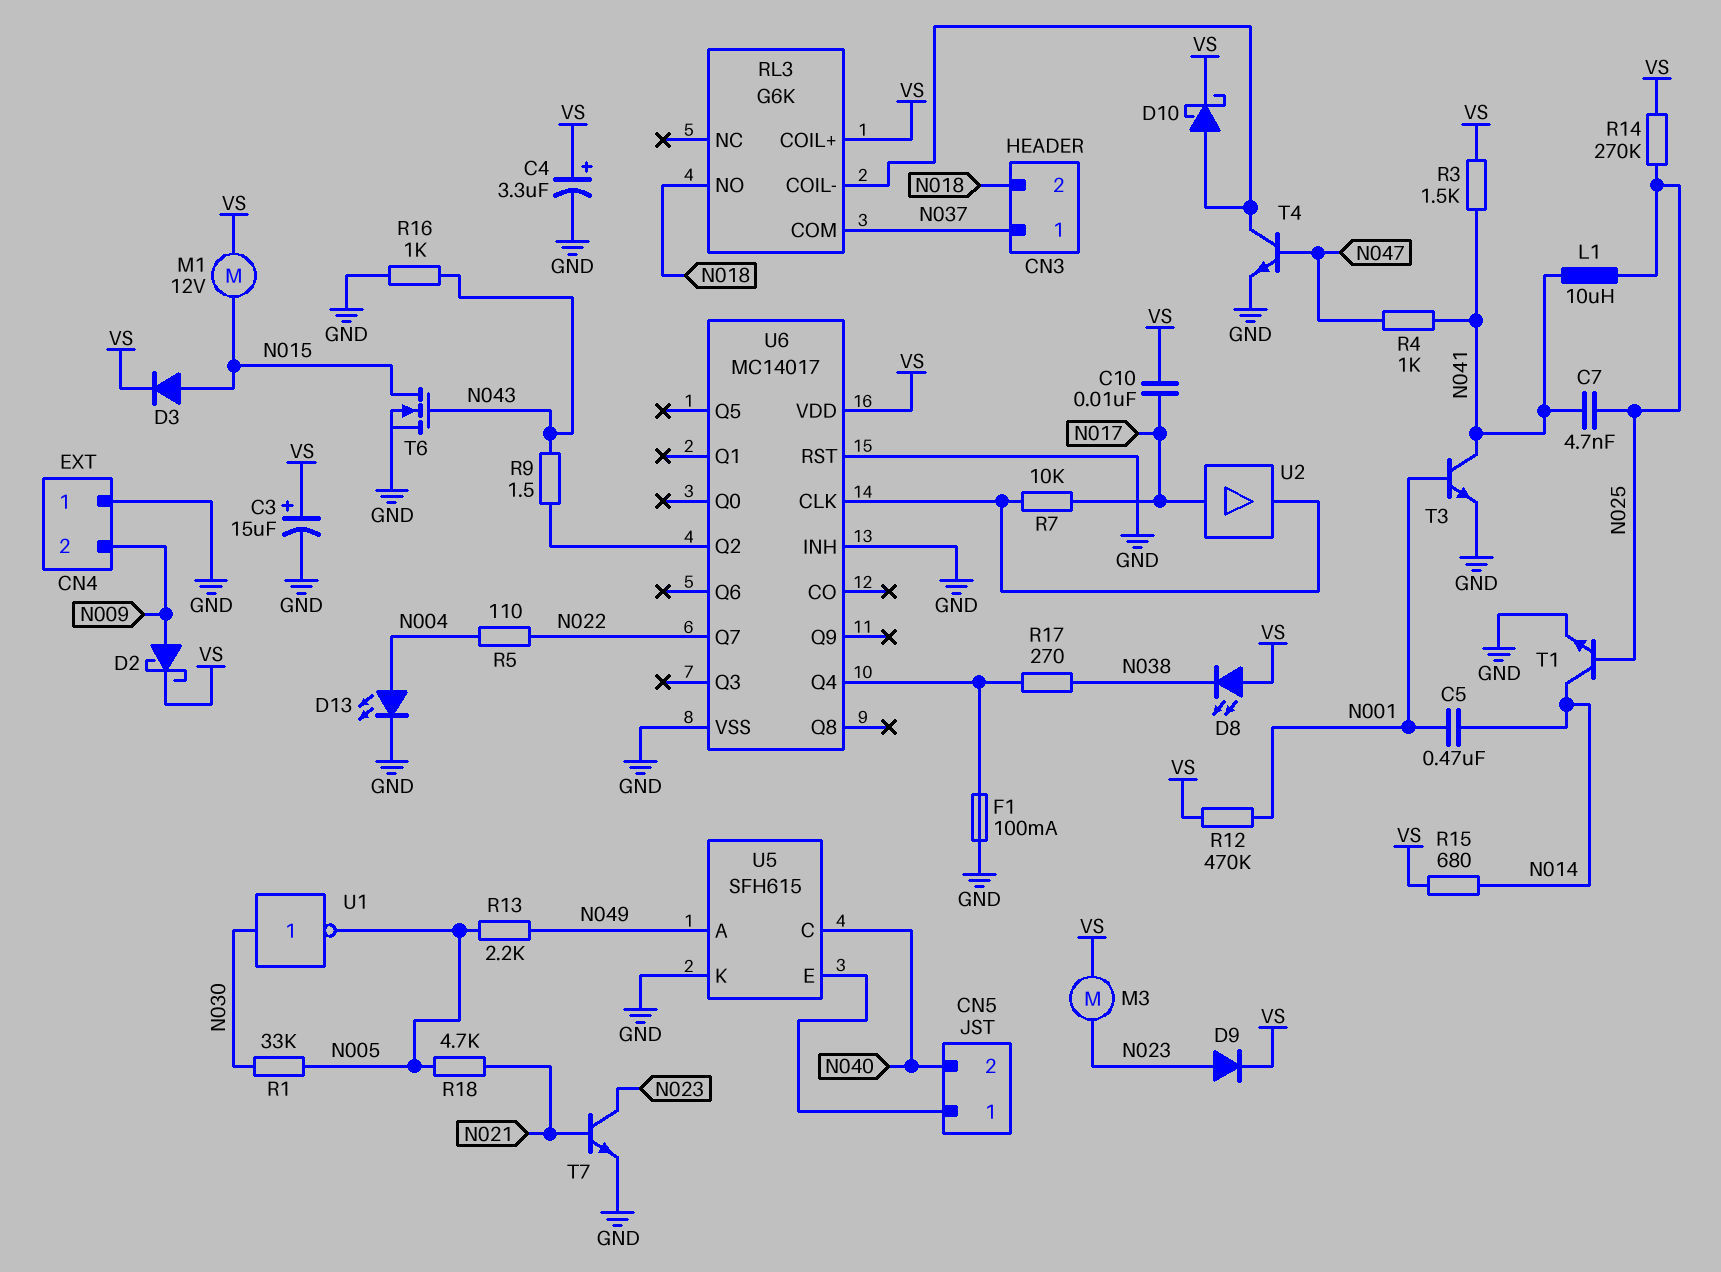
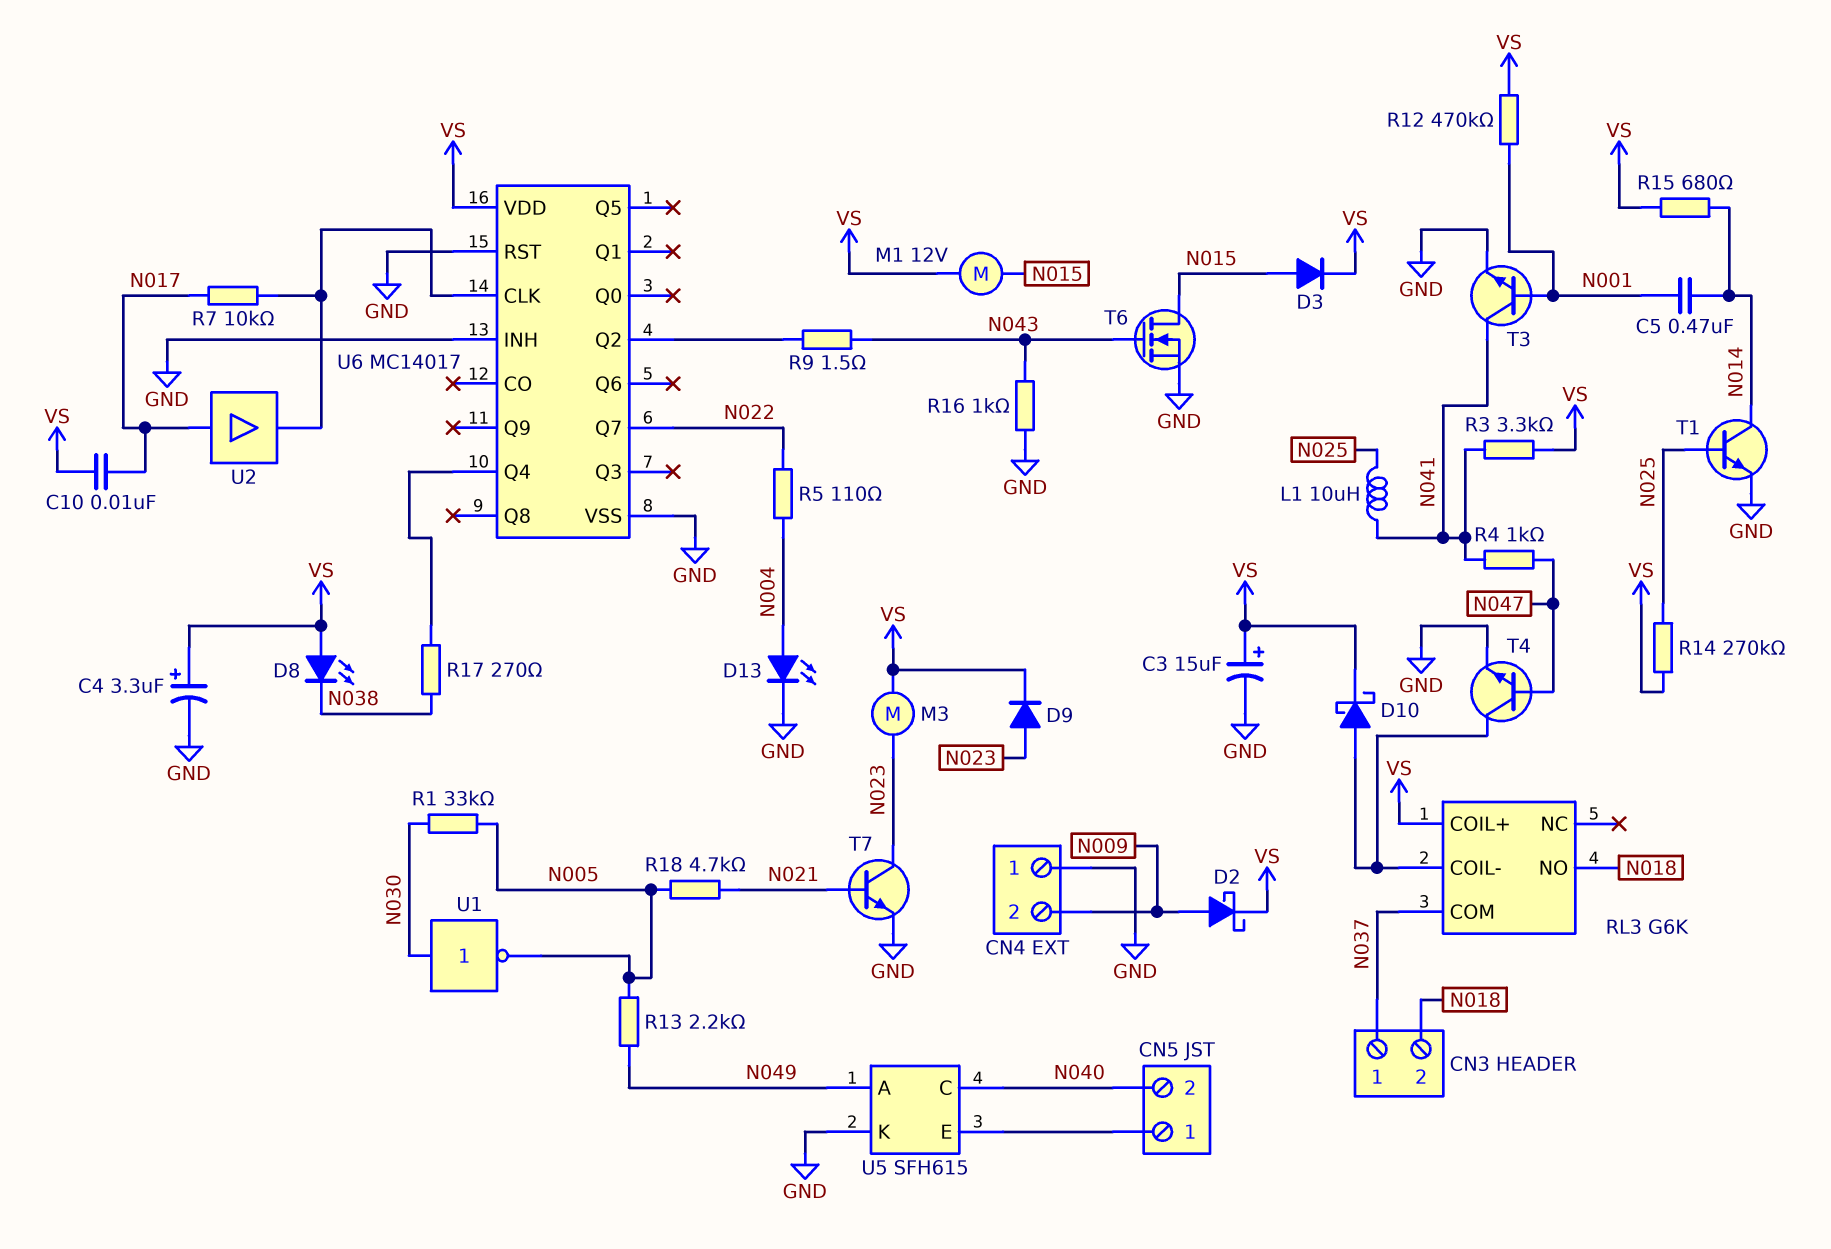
C7: 4.7nF (N025, N041) -> none
F1: 100mA (GND, U6/Q4) -> none
R3: 1.5k (N041, VS) -> 3.3k (N041, VS)

